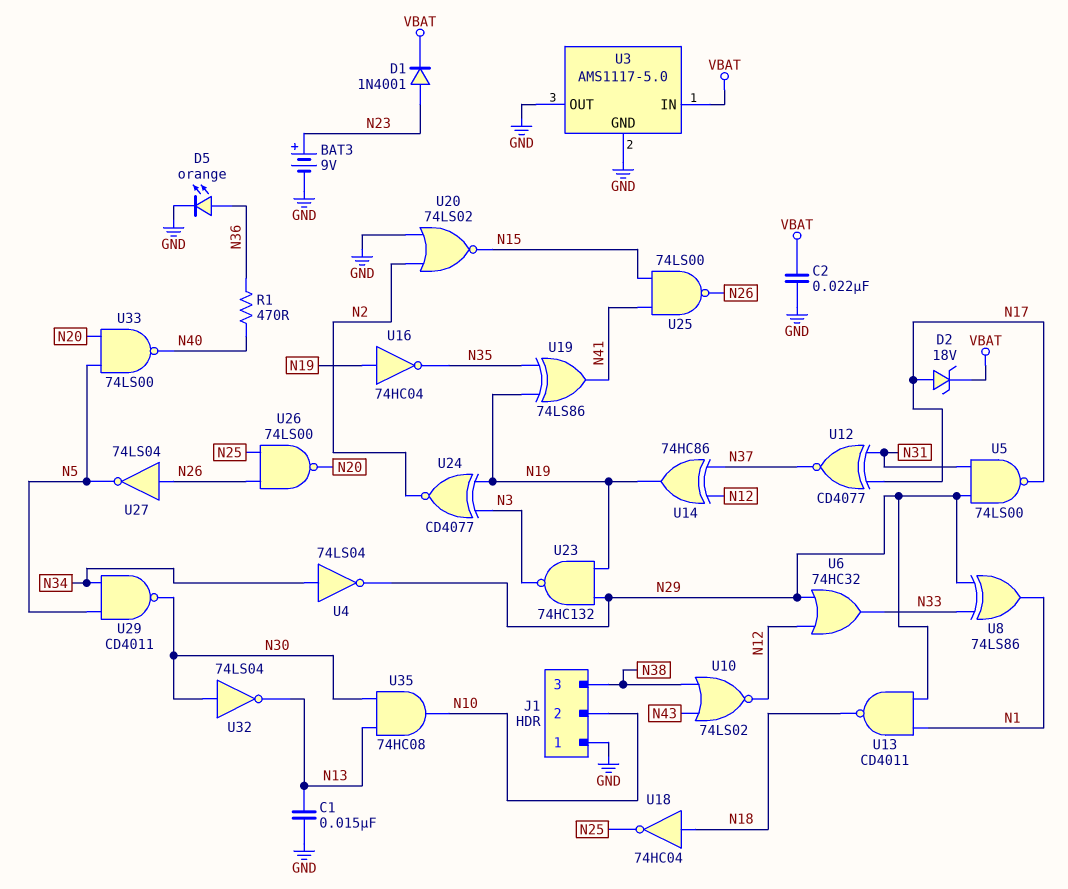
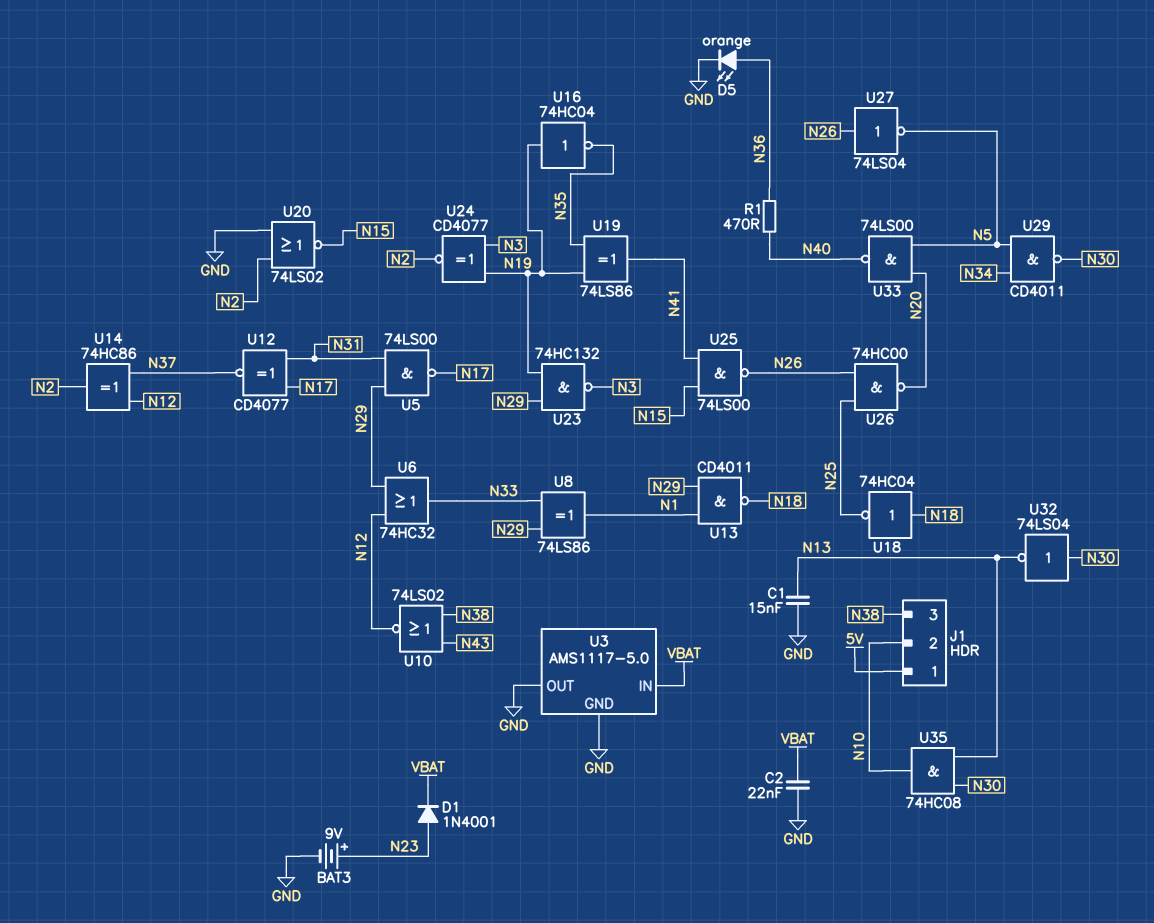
D2: zener 18V (A N17, K VBAT) -> none
J1 pin 1: GND -> 5V
U4: NOT 74LS04 (in N34, out N29) -> none
U14: XOR 74HC86 (in N12, in N37, out N19) -> XOR 74HC86 (in N12, in N37, out N2)
U26: NAND 74LS00 (in N25, in N26, out N20) -> NAND 74HC00 (in N25, in N26, out N20)

